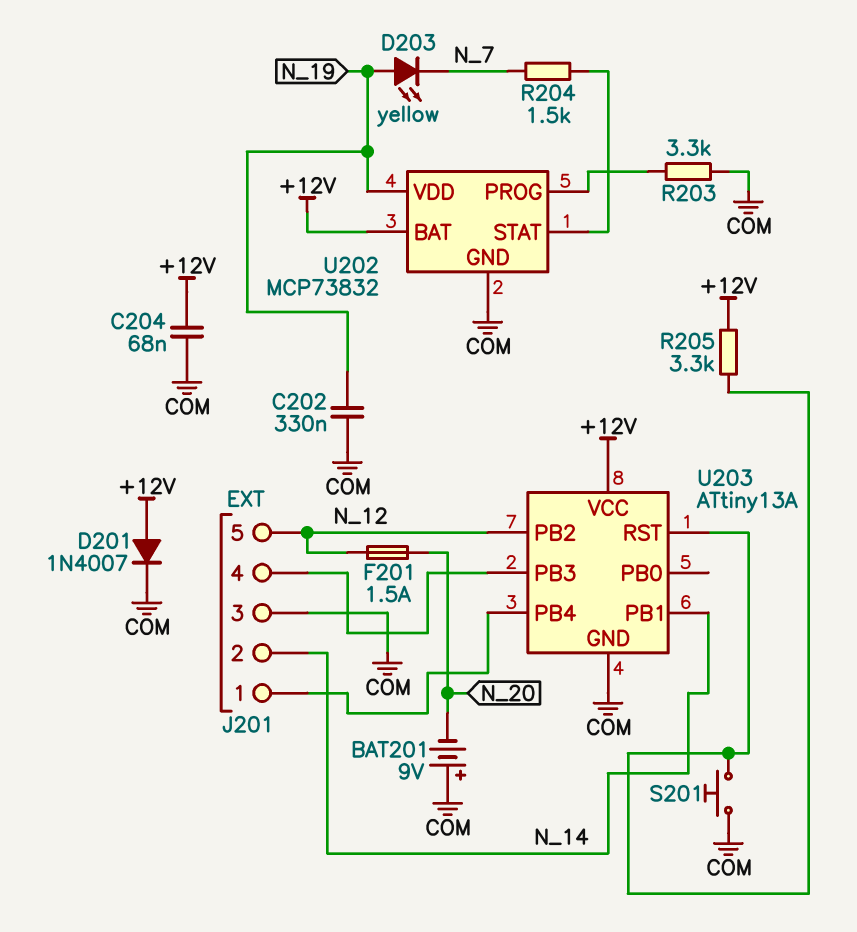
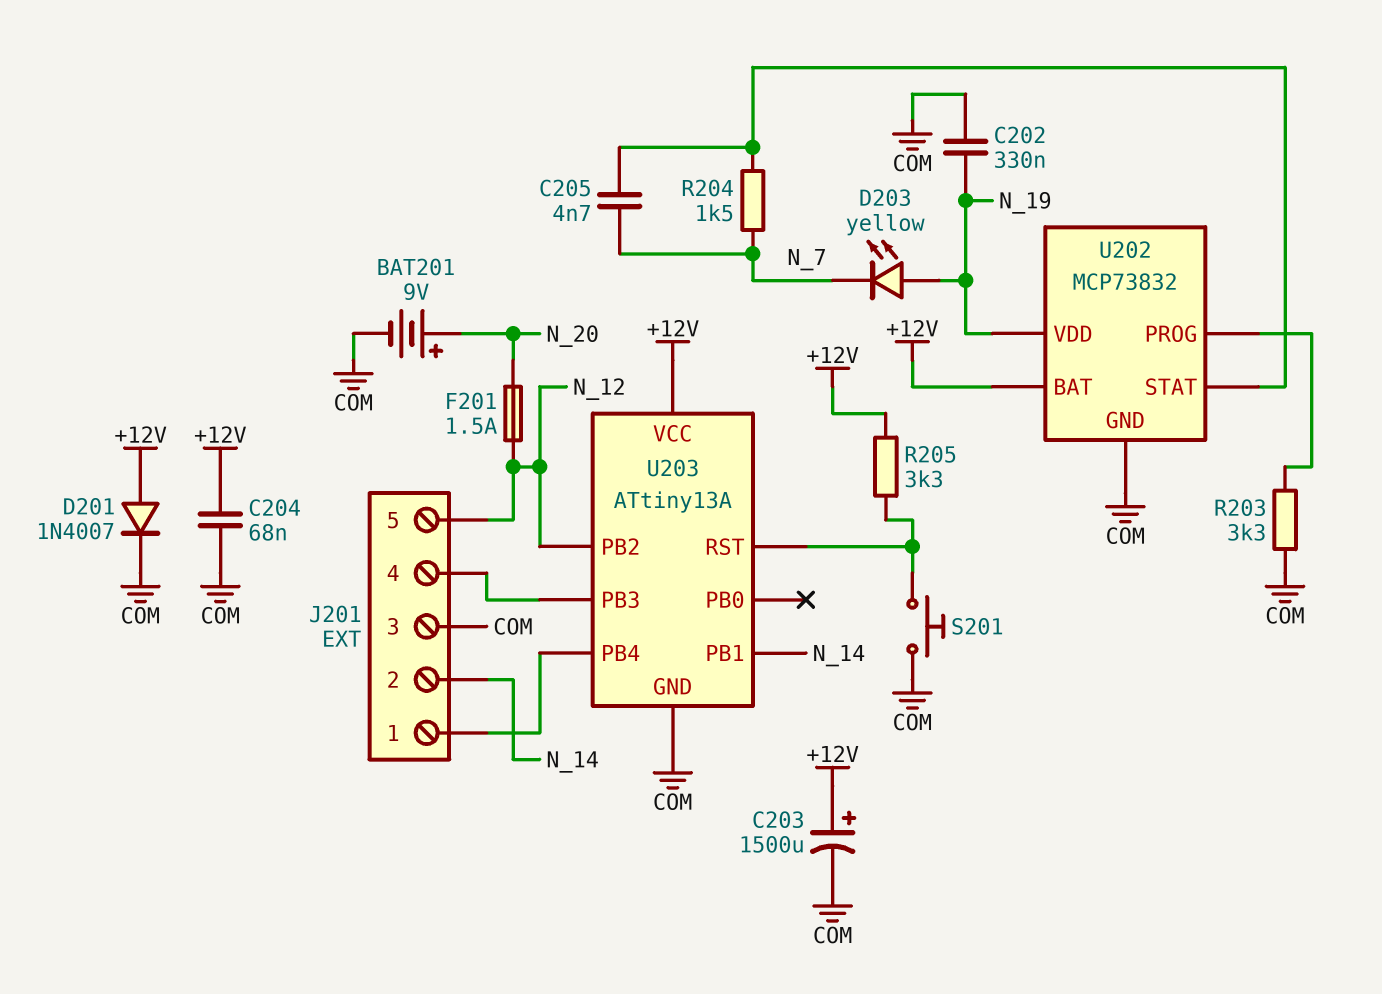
BAT201: 9V (plus COM, minus N_20) -> 9V (plus N_20, minus COM)
C203: none -> 1500uF (plus +12V, minus COM)
C205: none -> 4.7nF (N_7, U202/STAT)

